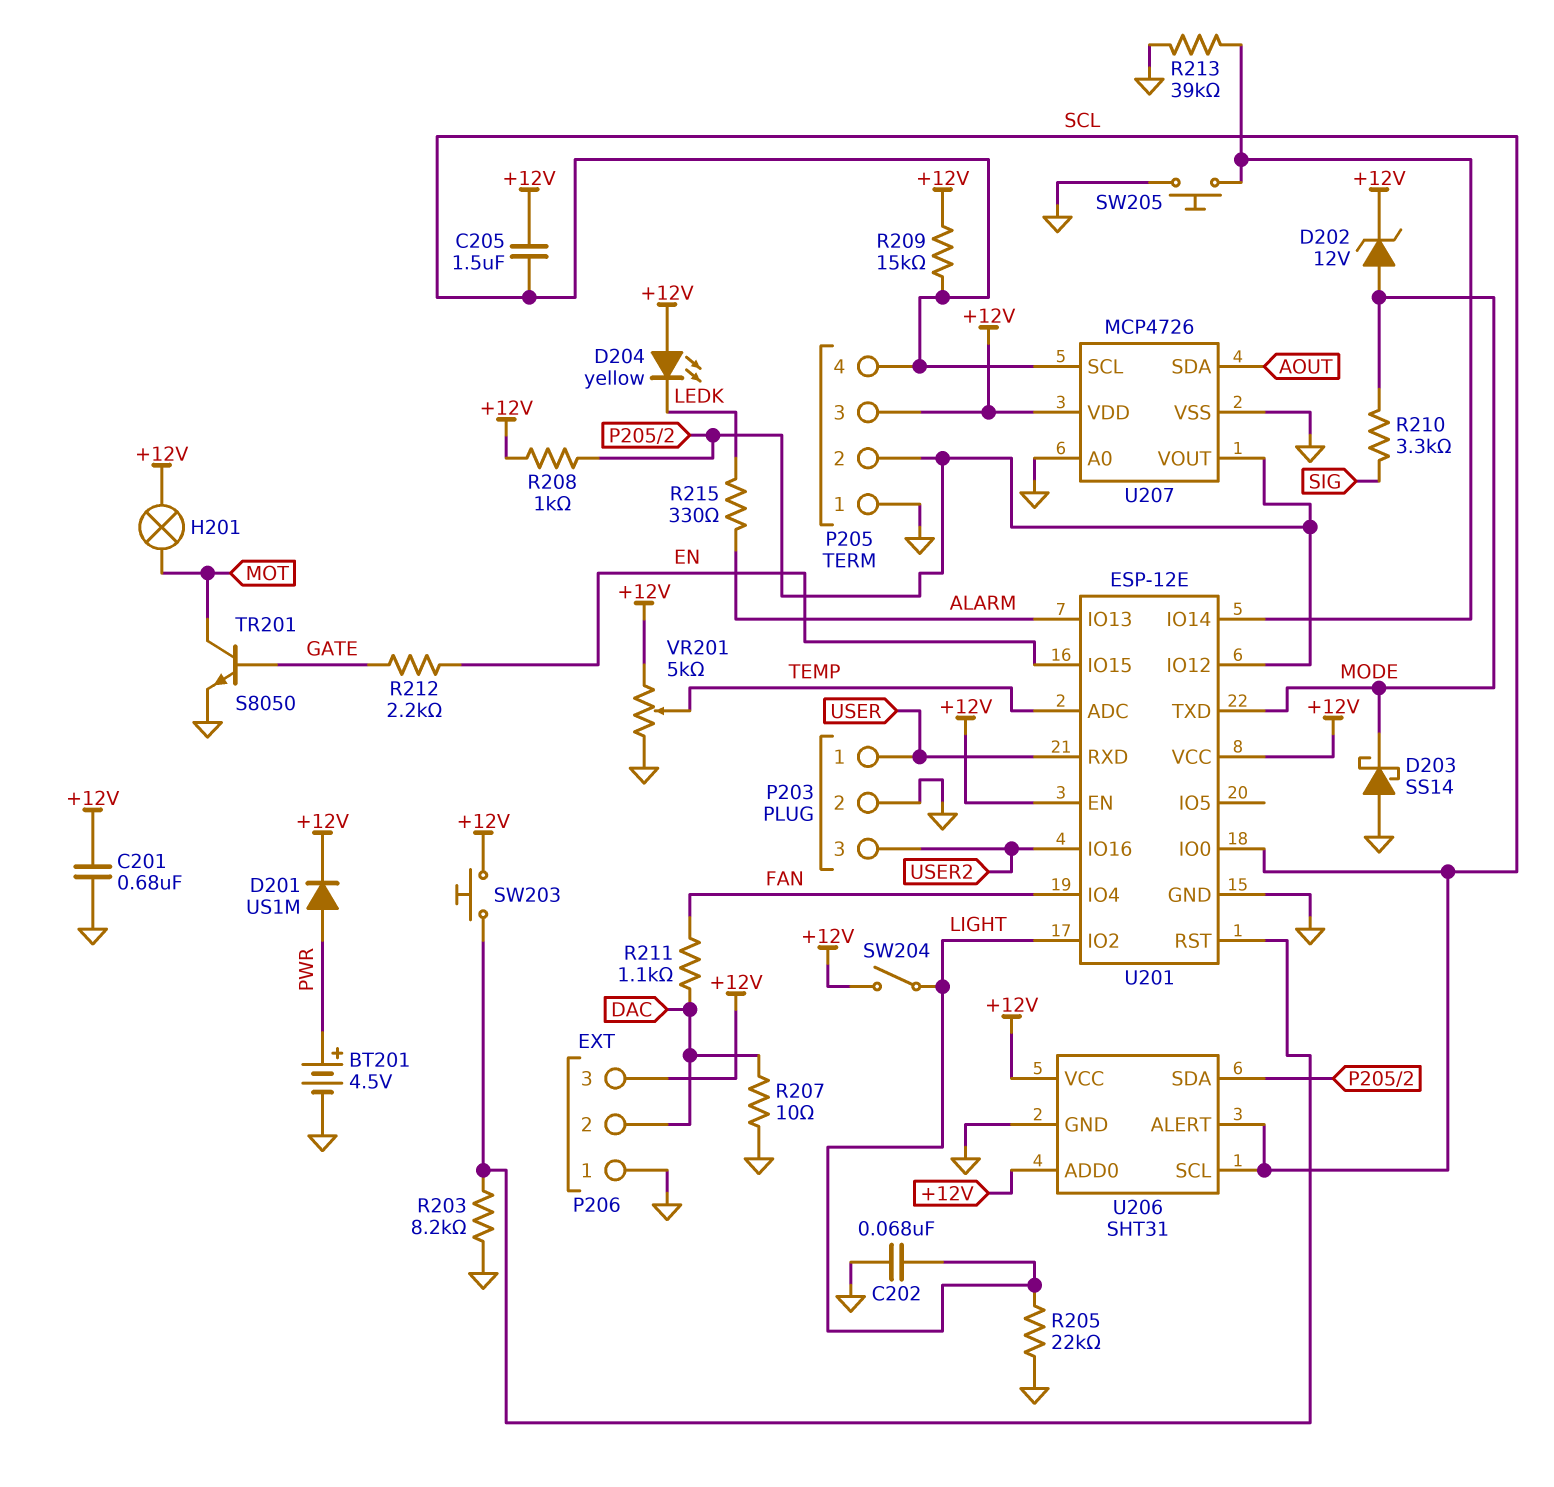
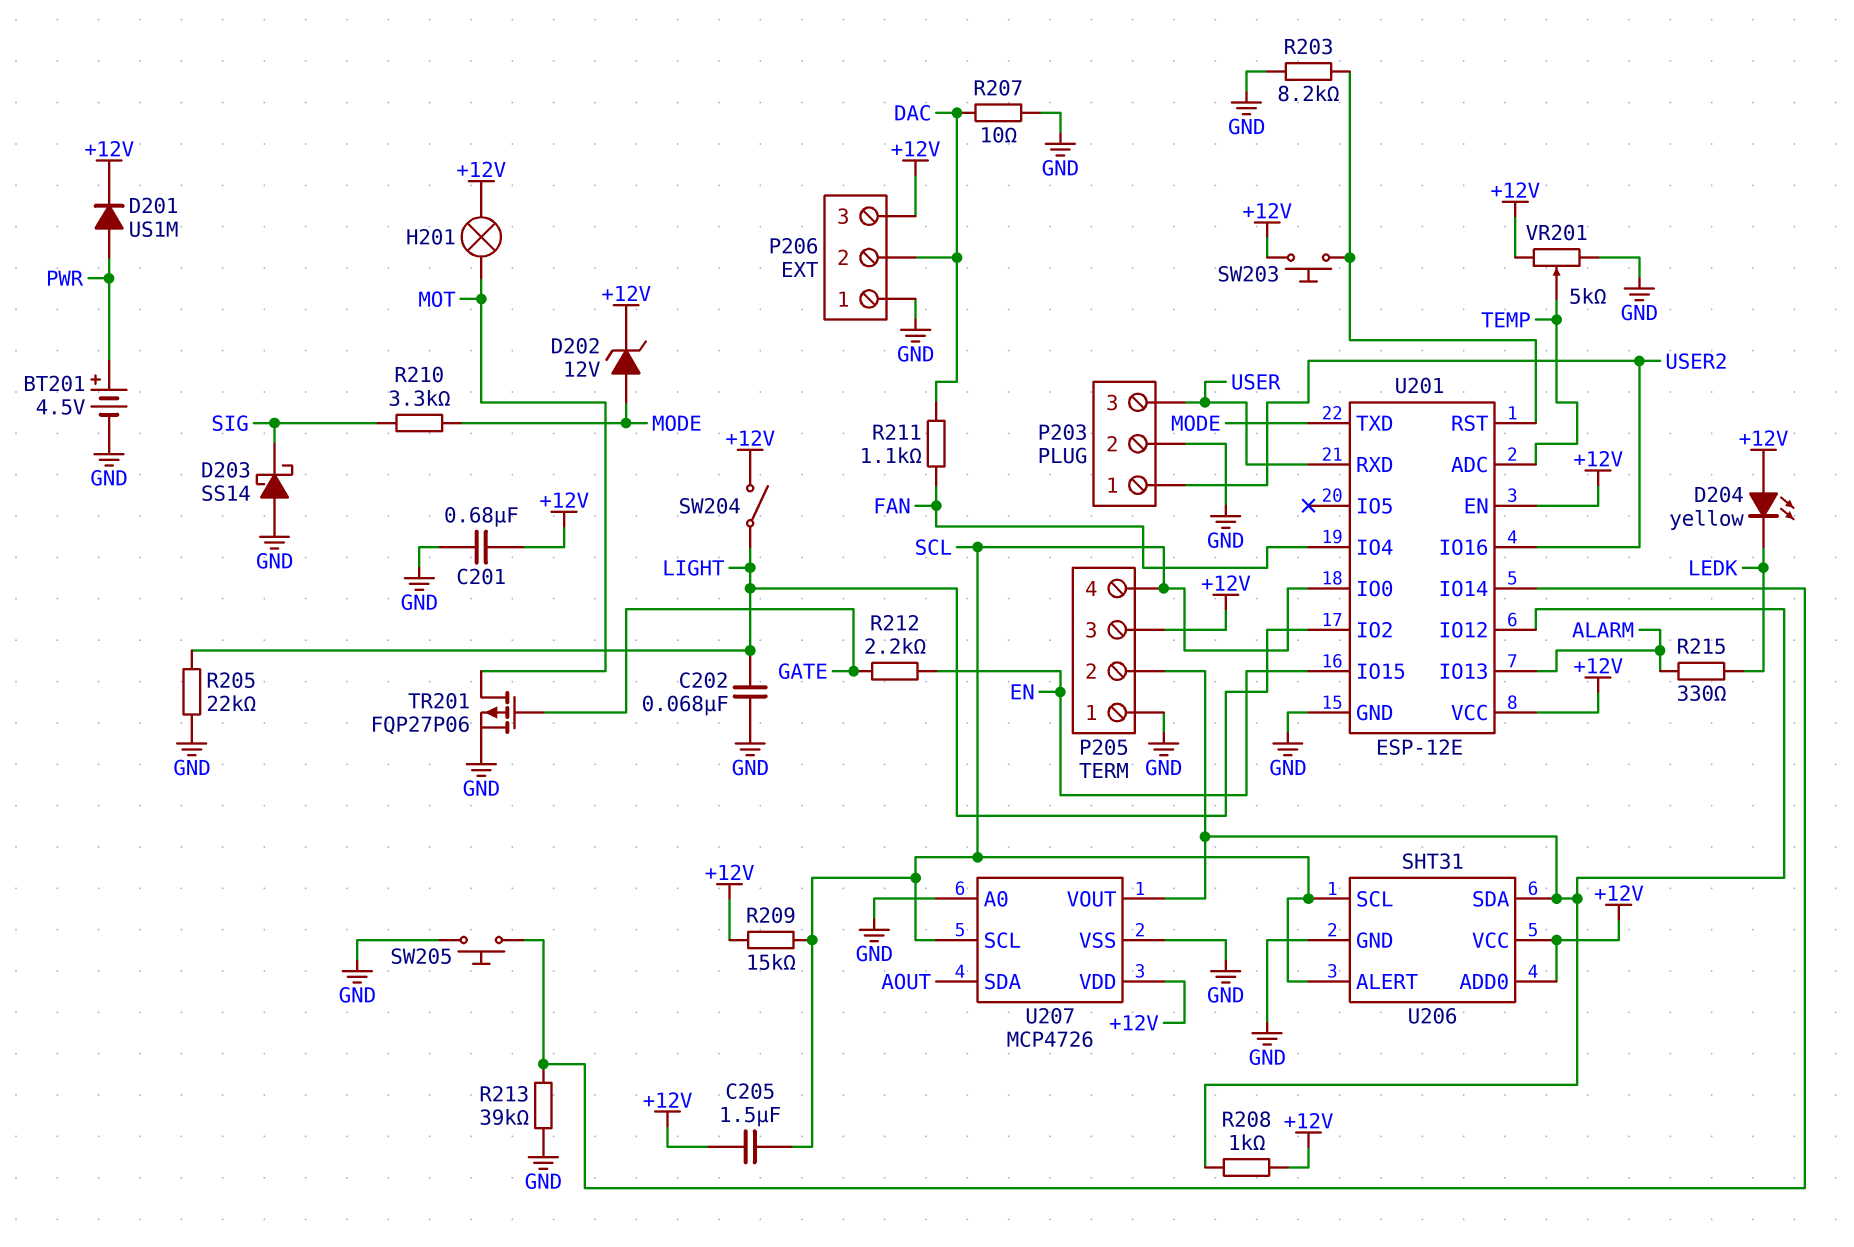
D203: schottky SS14 (A GND, K MODE) -> schottky SS14 (A GND, K SIG)
P203 pin 1: USER -> USER2
P203 pin 3: USER2 -> USER
TR201: NPN S8050 (B GATE, C MOT, E GND) -> PMOS FQP27P06 (G GATE, D MOT, S GND)

